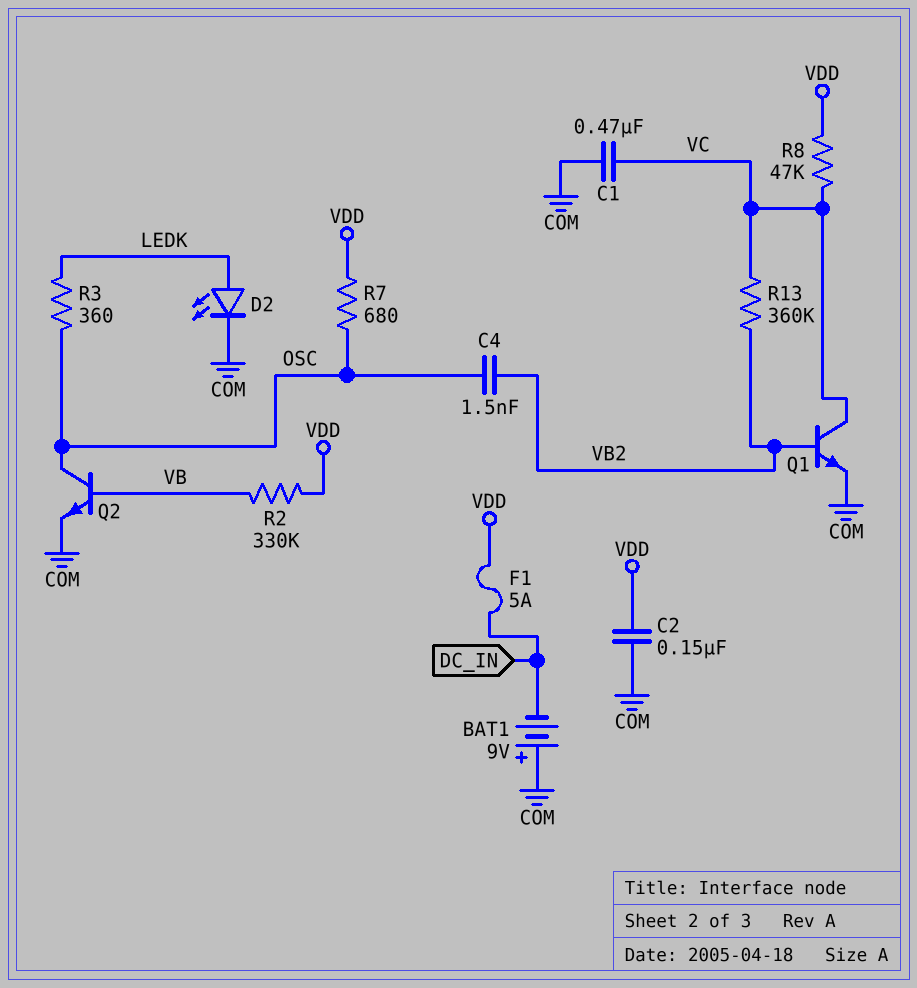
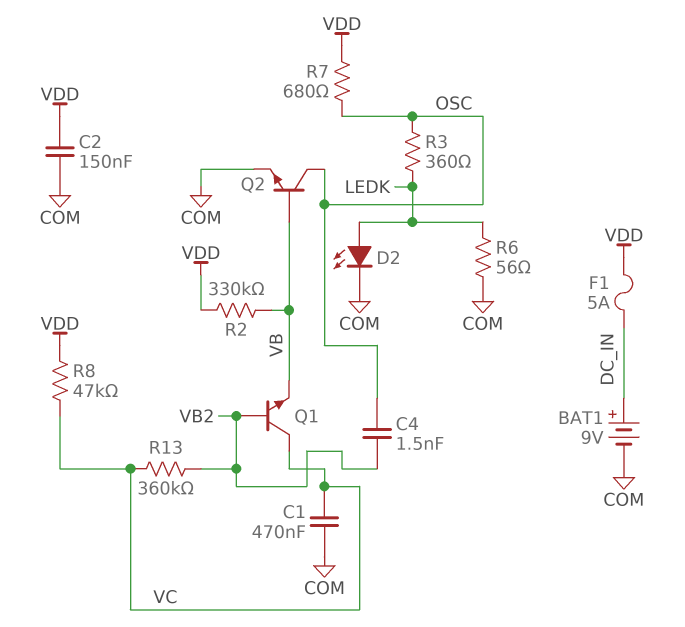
BAT1: 9V (plus COM, minus DC_IN) -> 9V (plus DC_IN, minus COM)
Q1: NPN (B VB2, C VC, E COM) -> NPN (B VB2, C VC, E VB)
R6: none -> 56 (COM, LEDK)

